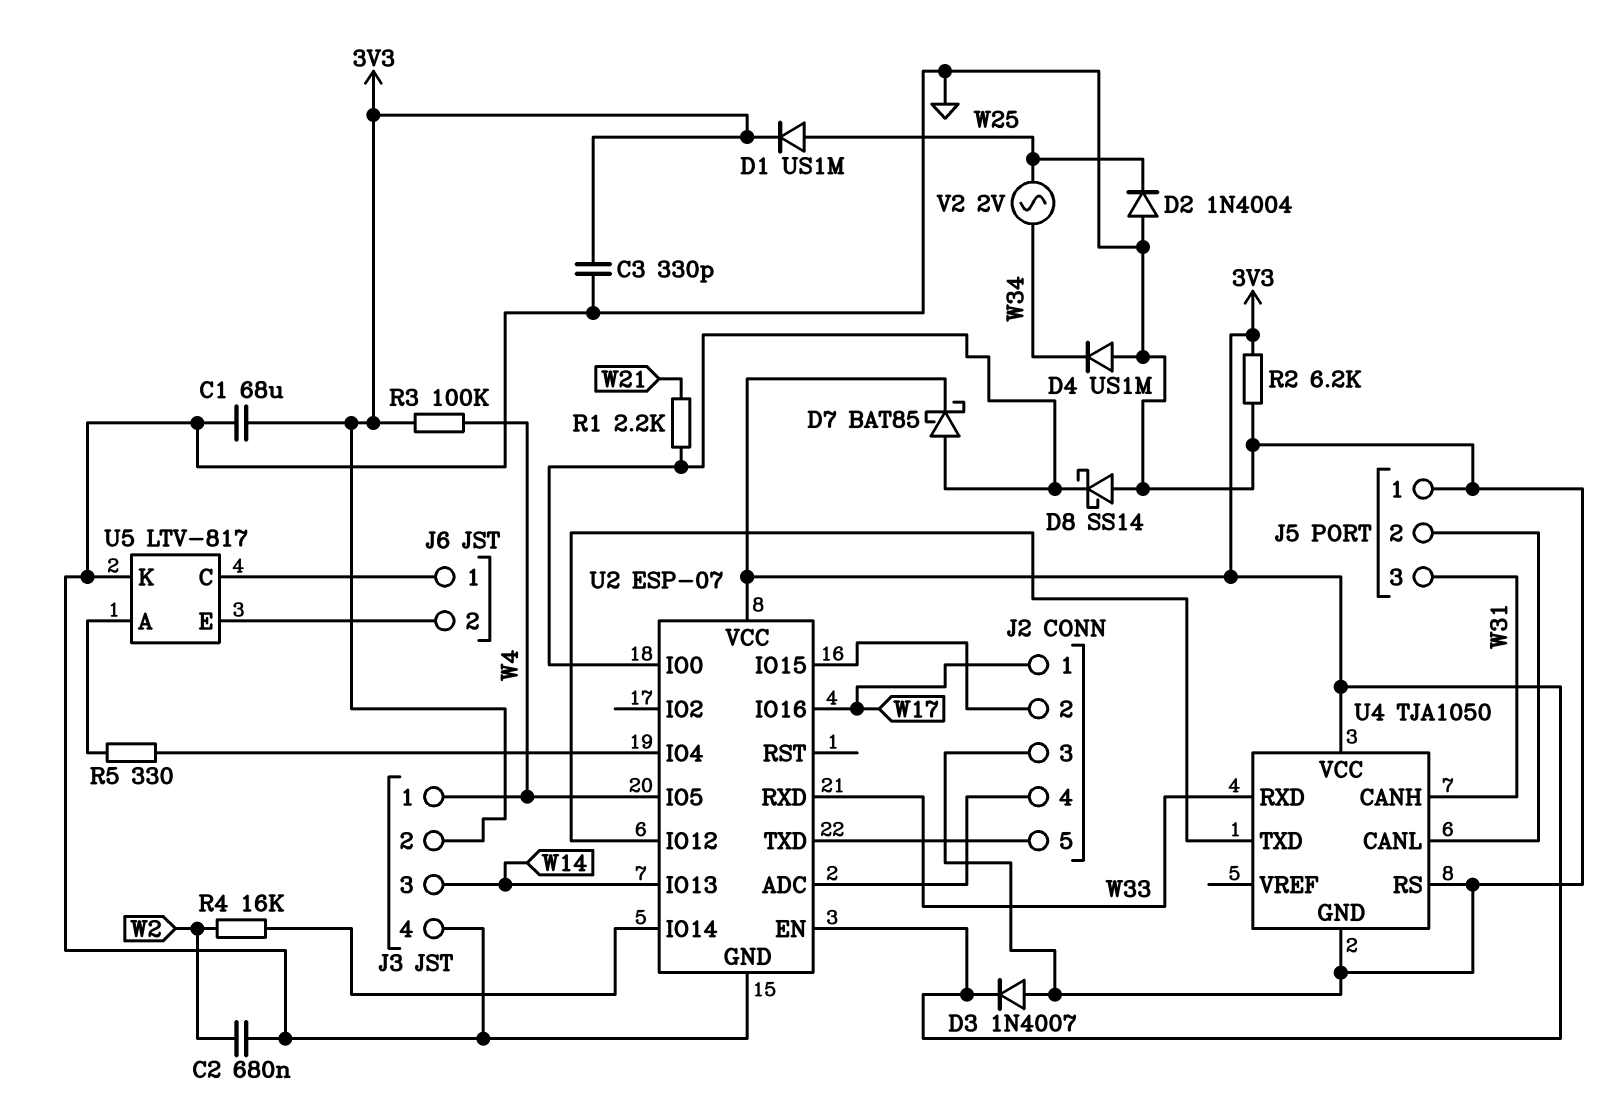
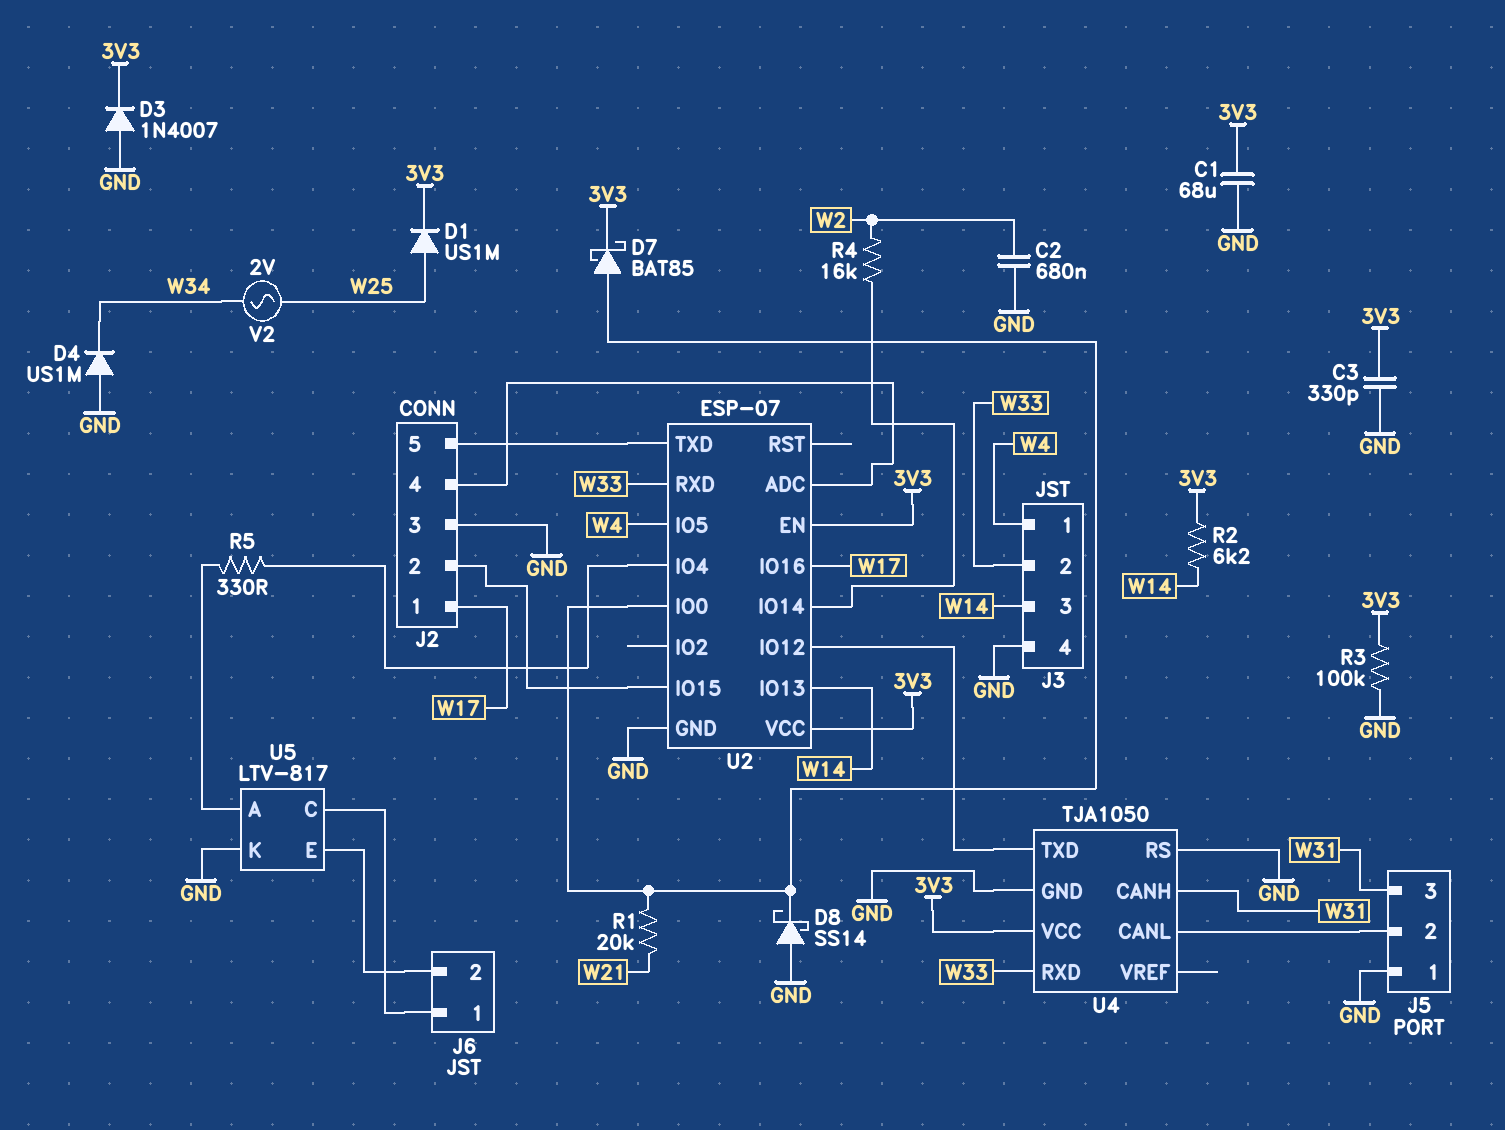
D2: diode 1N4004 (A GND, K W25) -> none
J3 pin 2: 3V3 -> W33
R1: 2.2k (U2/IO0, W21) -> 20k (U2/IO0, W21)
R2: 6.2k (3V3, GND) -> 6.2k (3V3, W14)
R3: 100k (3V3, W4) -> 100k (3V3, GND)

